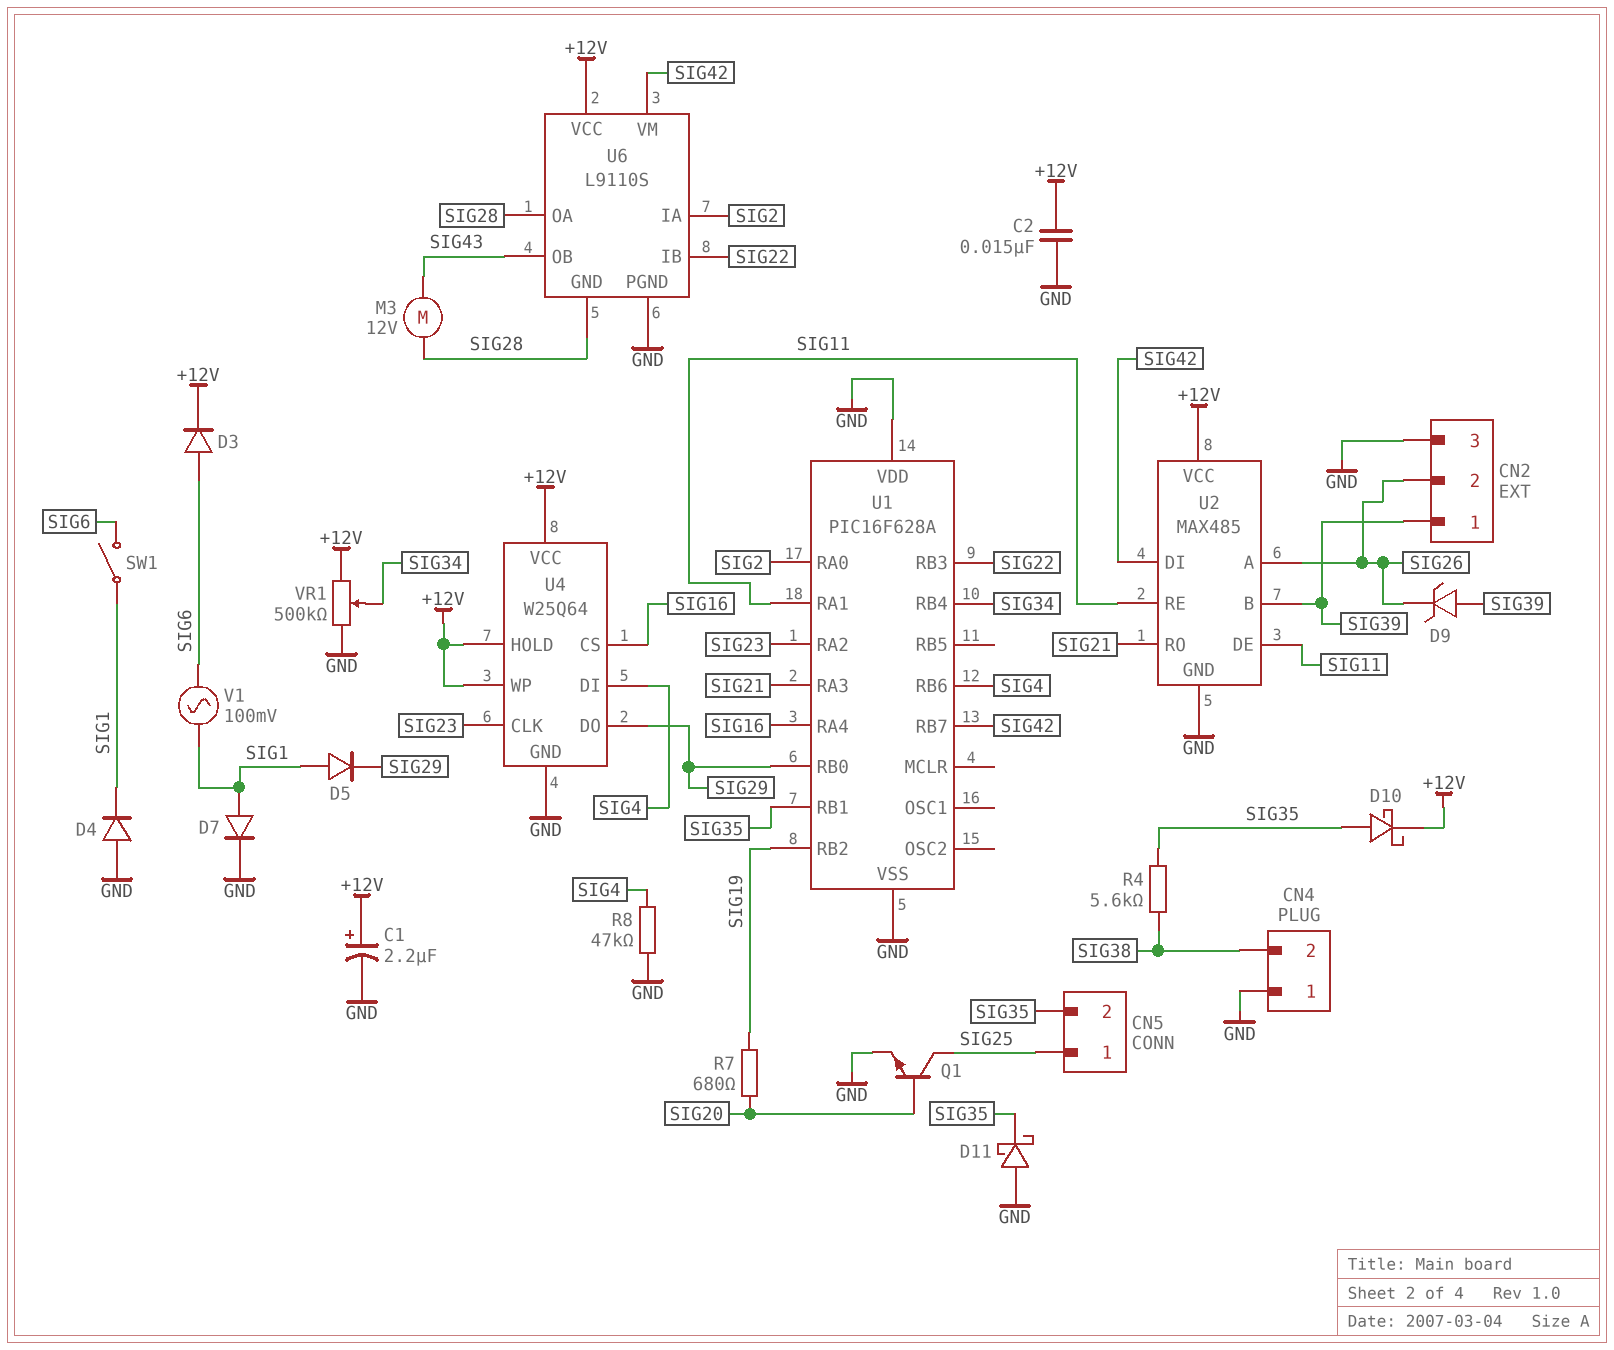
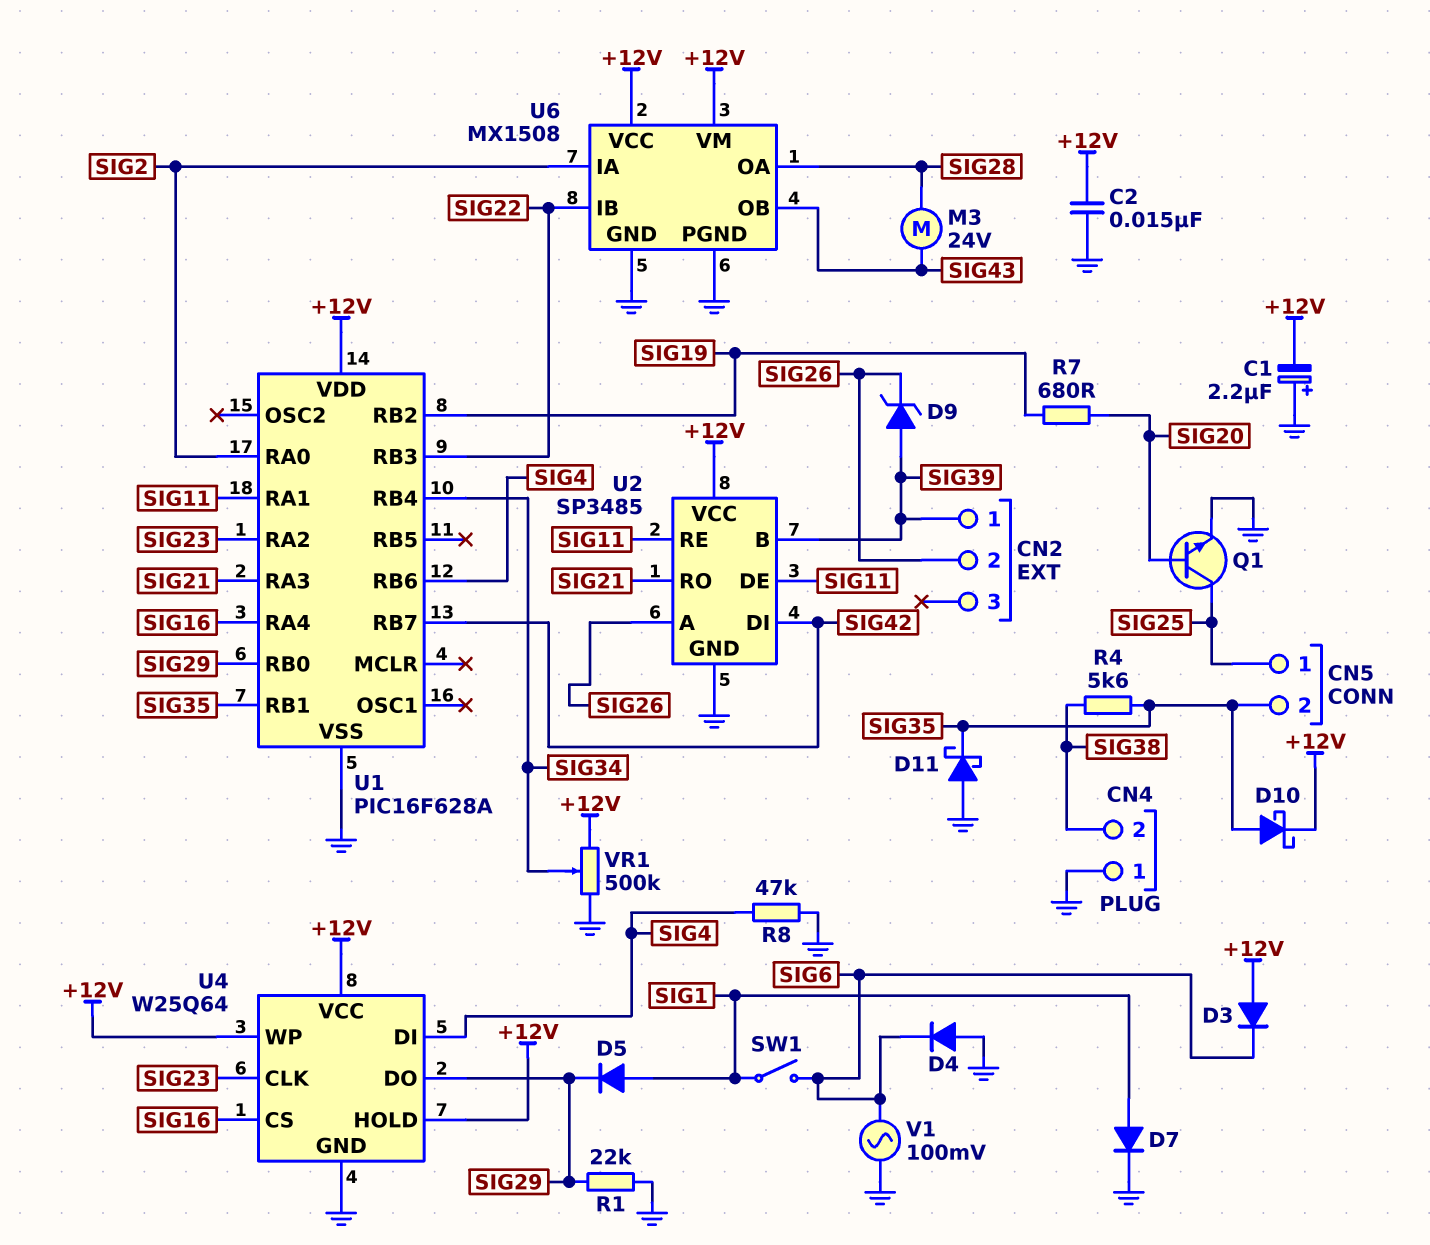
C1: 2.2uF (plus +12V, minus GND) -> 2.2uF (plus GND, minus +12V)
CN2 pin 3: GND -> none
D3: diode (A SIG6, K +12V) -> diode (A +12V, K SIG6)
D4: diode (A GND, K SIG1) -> diode (A GND, K SIG6)
M3: motor 12V (SIG28, SIG43) -> motor 24V (SIG28, SIG43)
R1: none -> 22k (GND, SIG29)
U1 pin VDD: GND -> +12V
U2: MAX485 -> SP3485
U6: L9110S -> MX1508
U6 pin GND: SIG28 -> GND
U6 pin VM: SIG42 -> +12V
V1: AC 100mV (SIG1, SIG6) -> AC 100mV (GND, SIG6)

